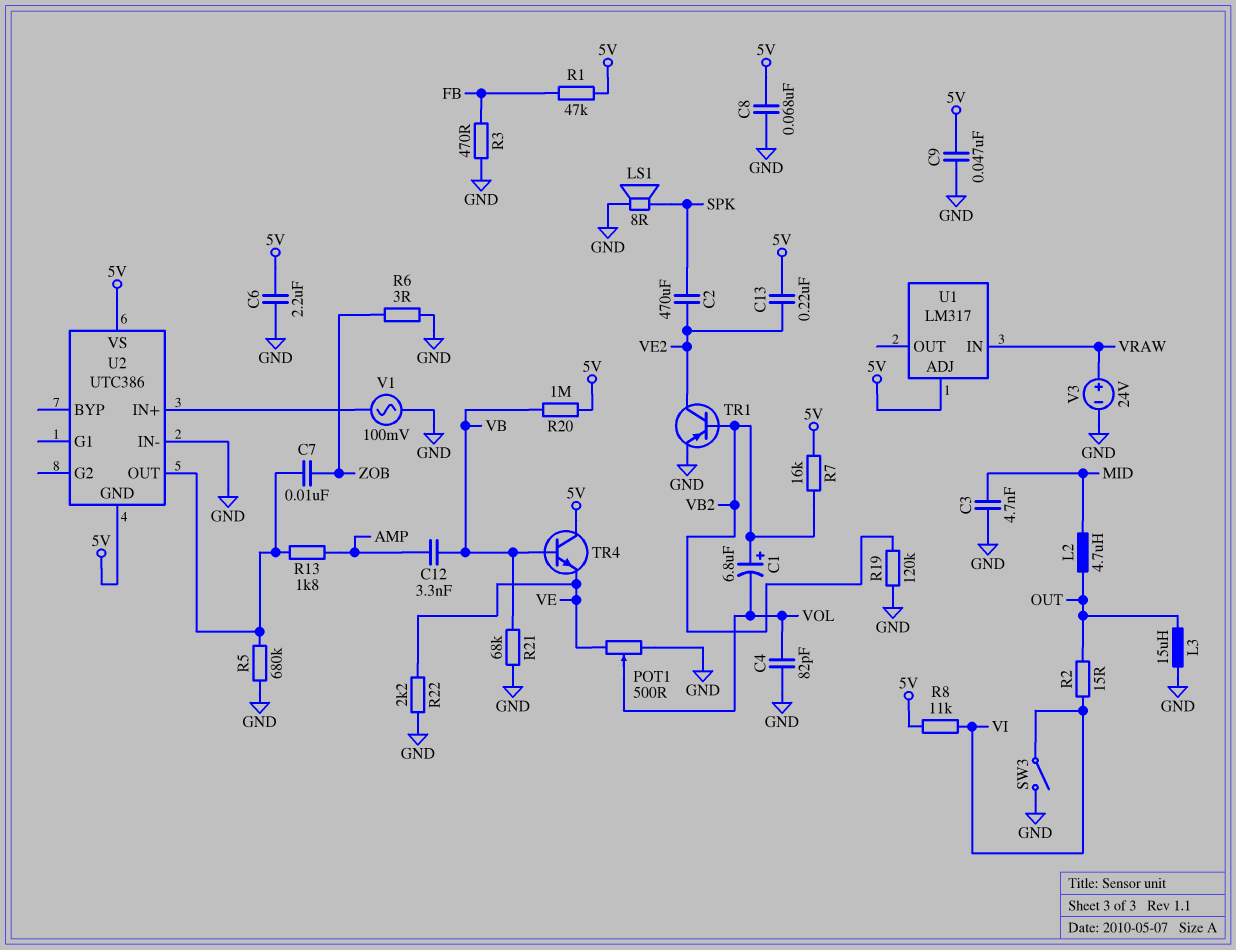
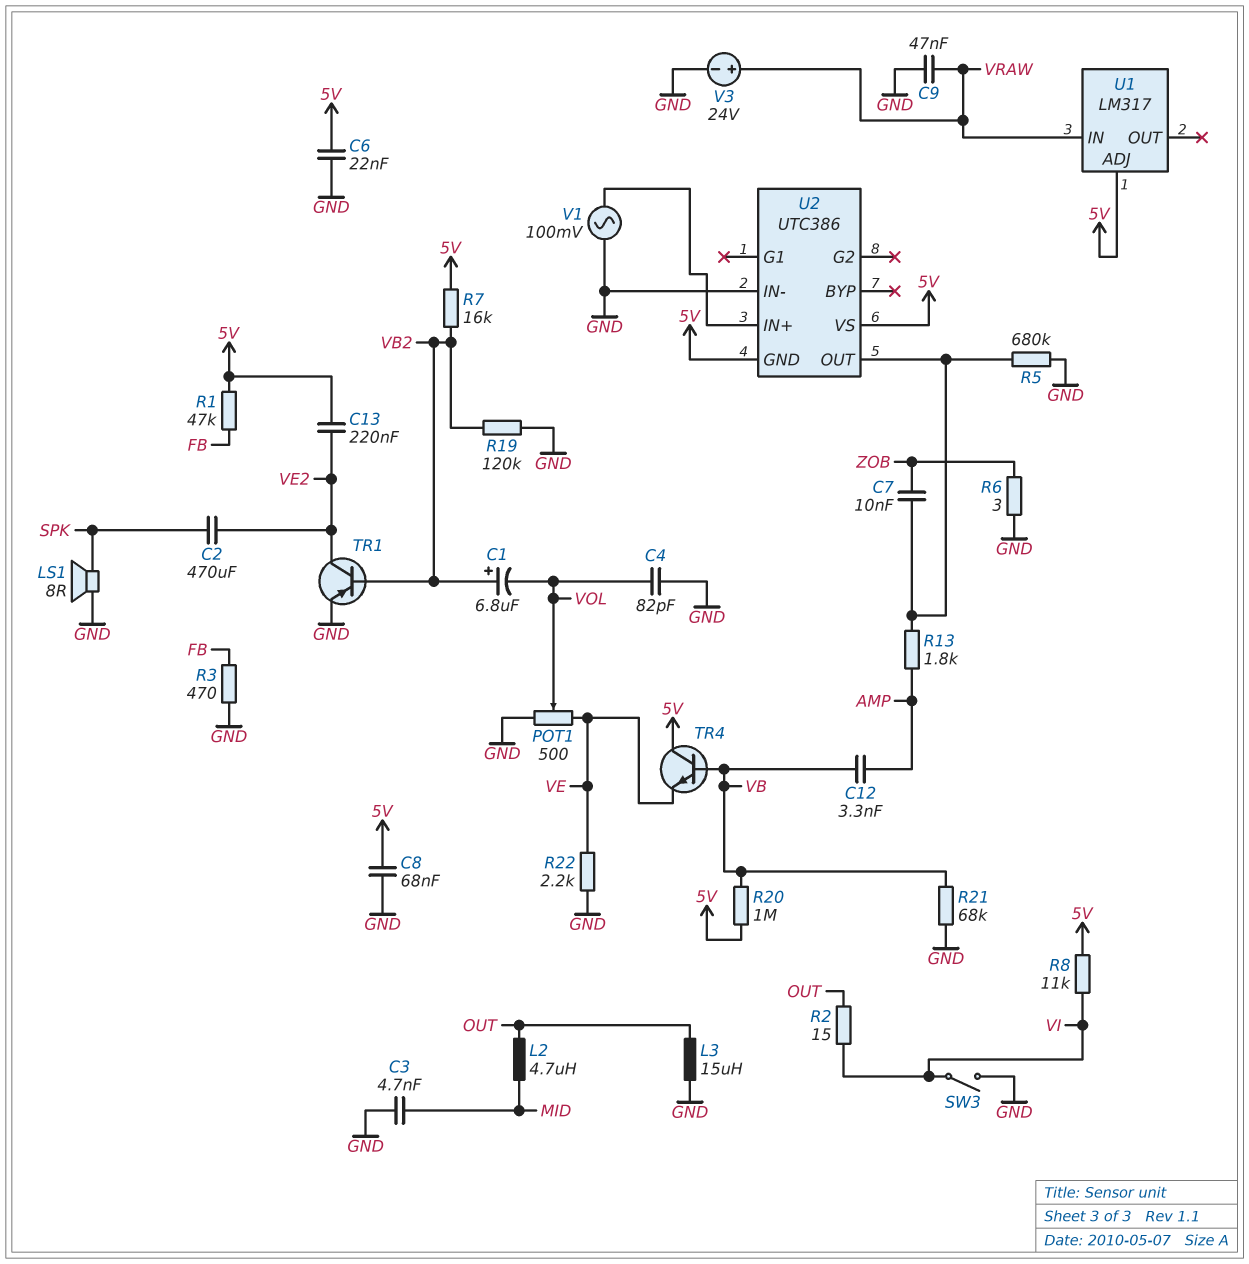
C6: 2.2uF (5V, GND) -> 22nF (5V, GND)
C9: 47nF (5V, GND) -> 47nF (GND, VRAW)

